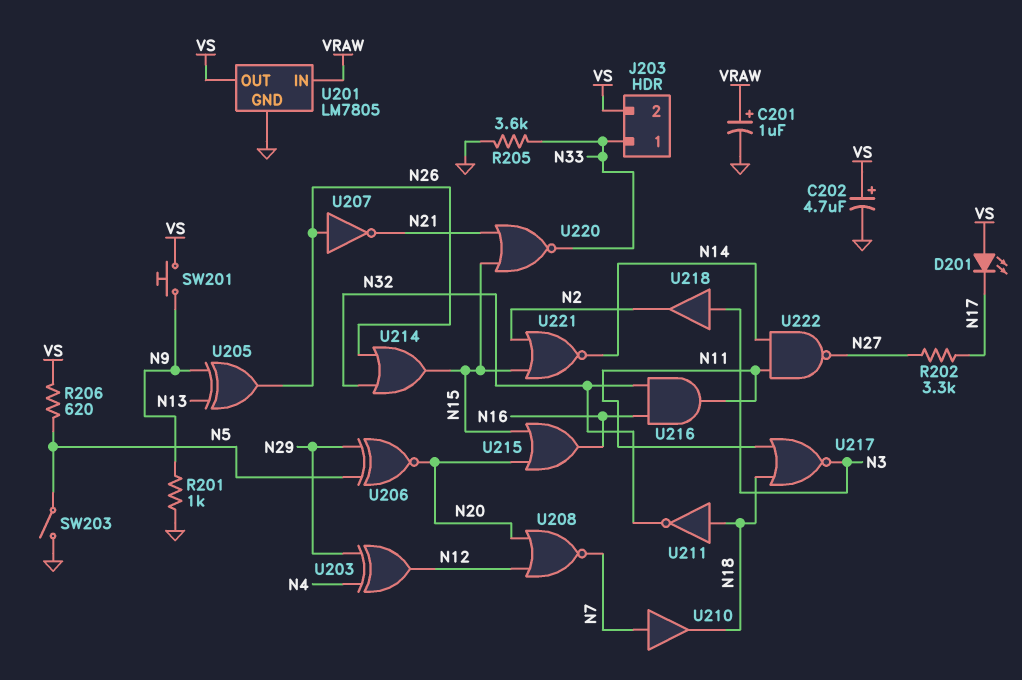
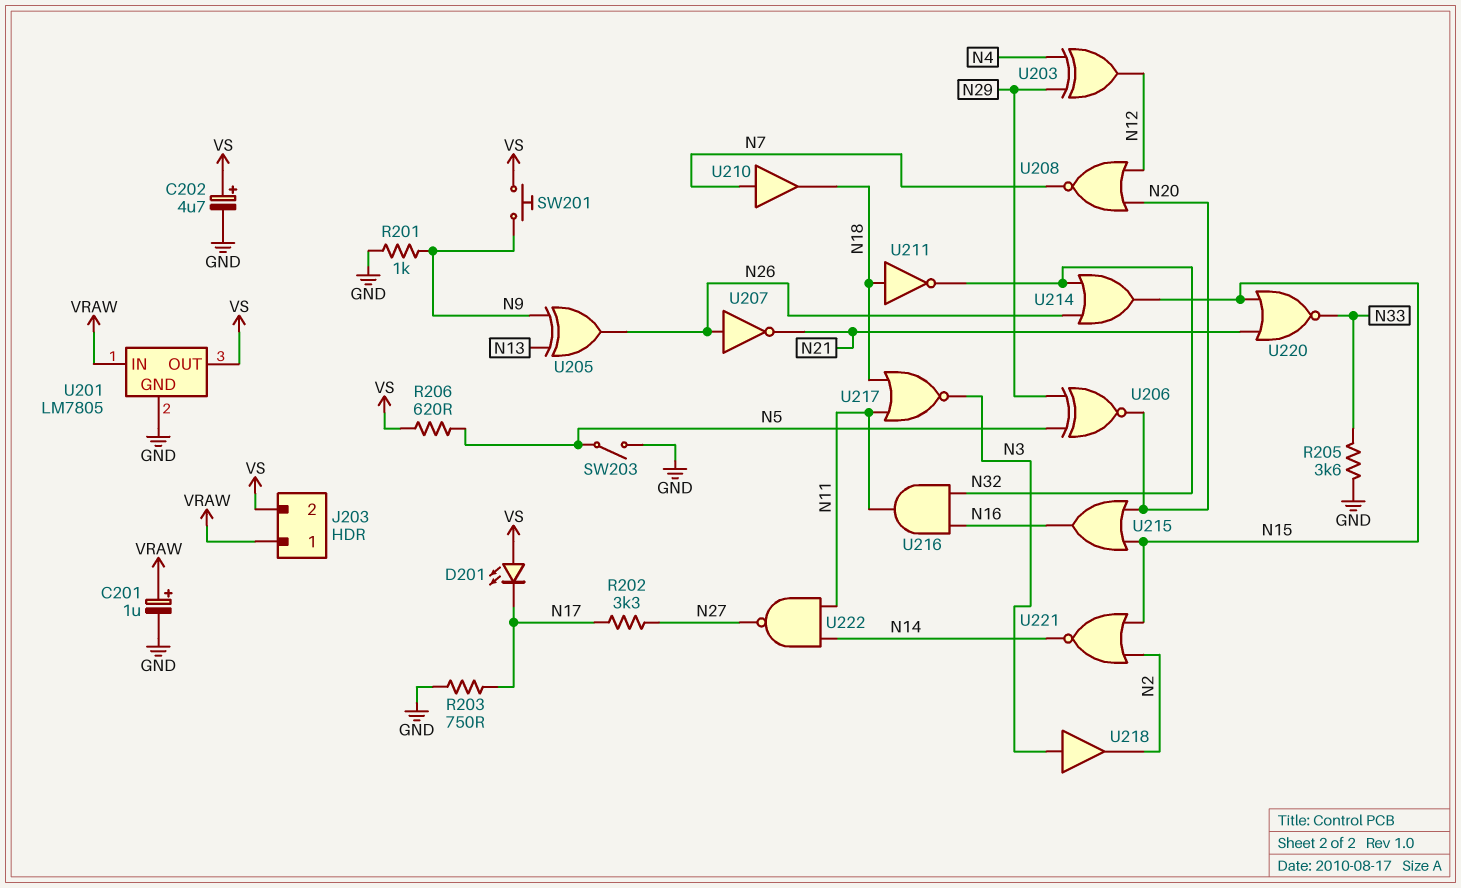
J203 pin 1: N33 -> VRAW
R203: none -> 750 (GND, N17)

